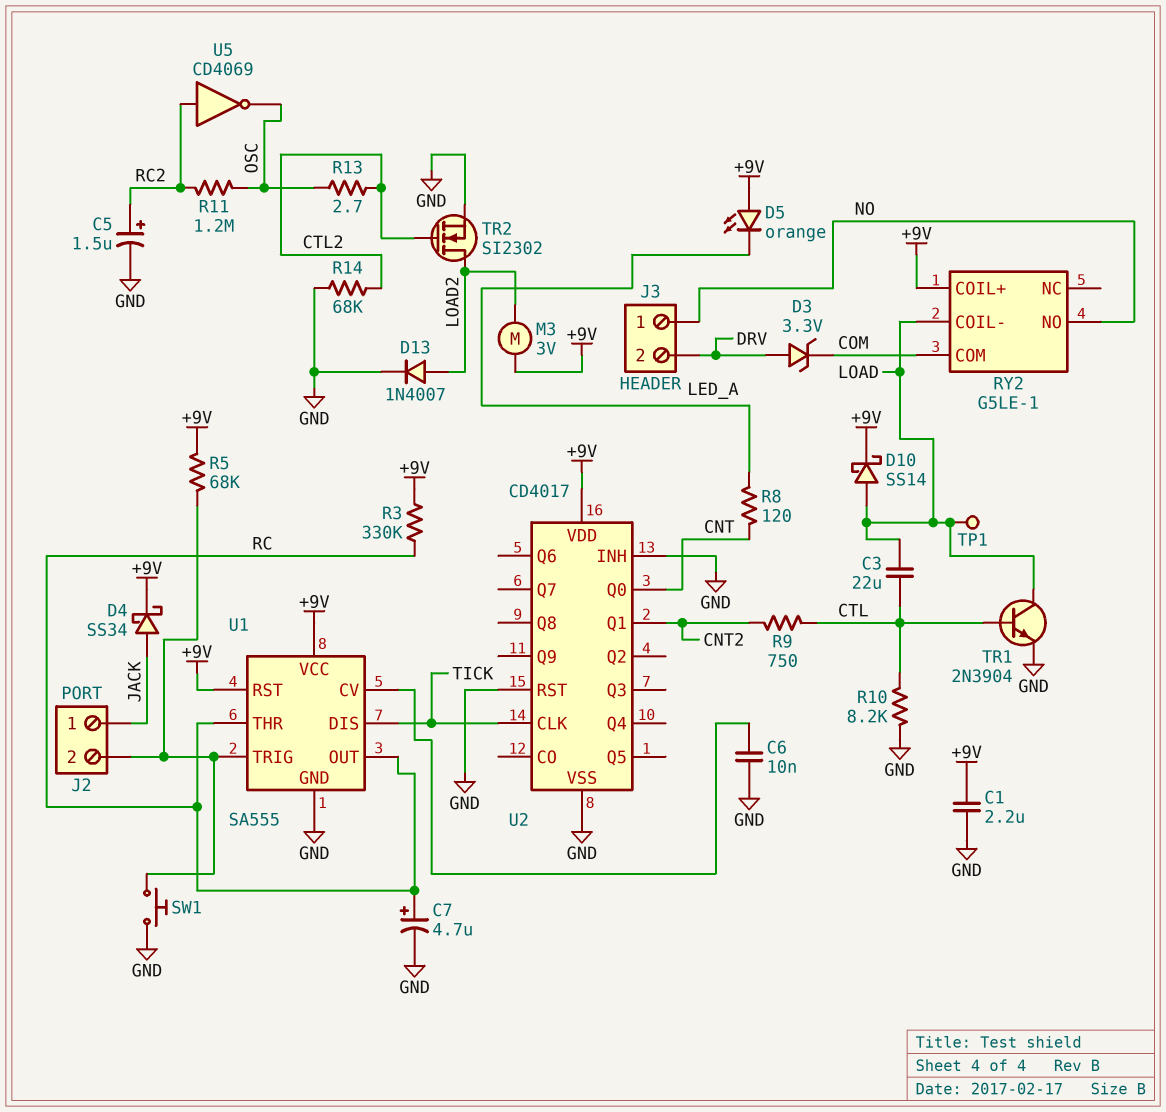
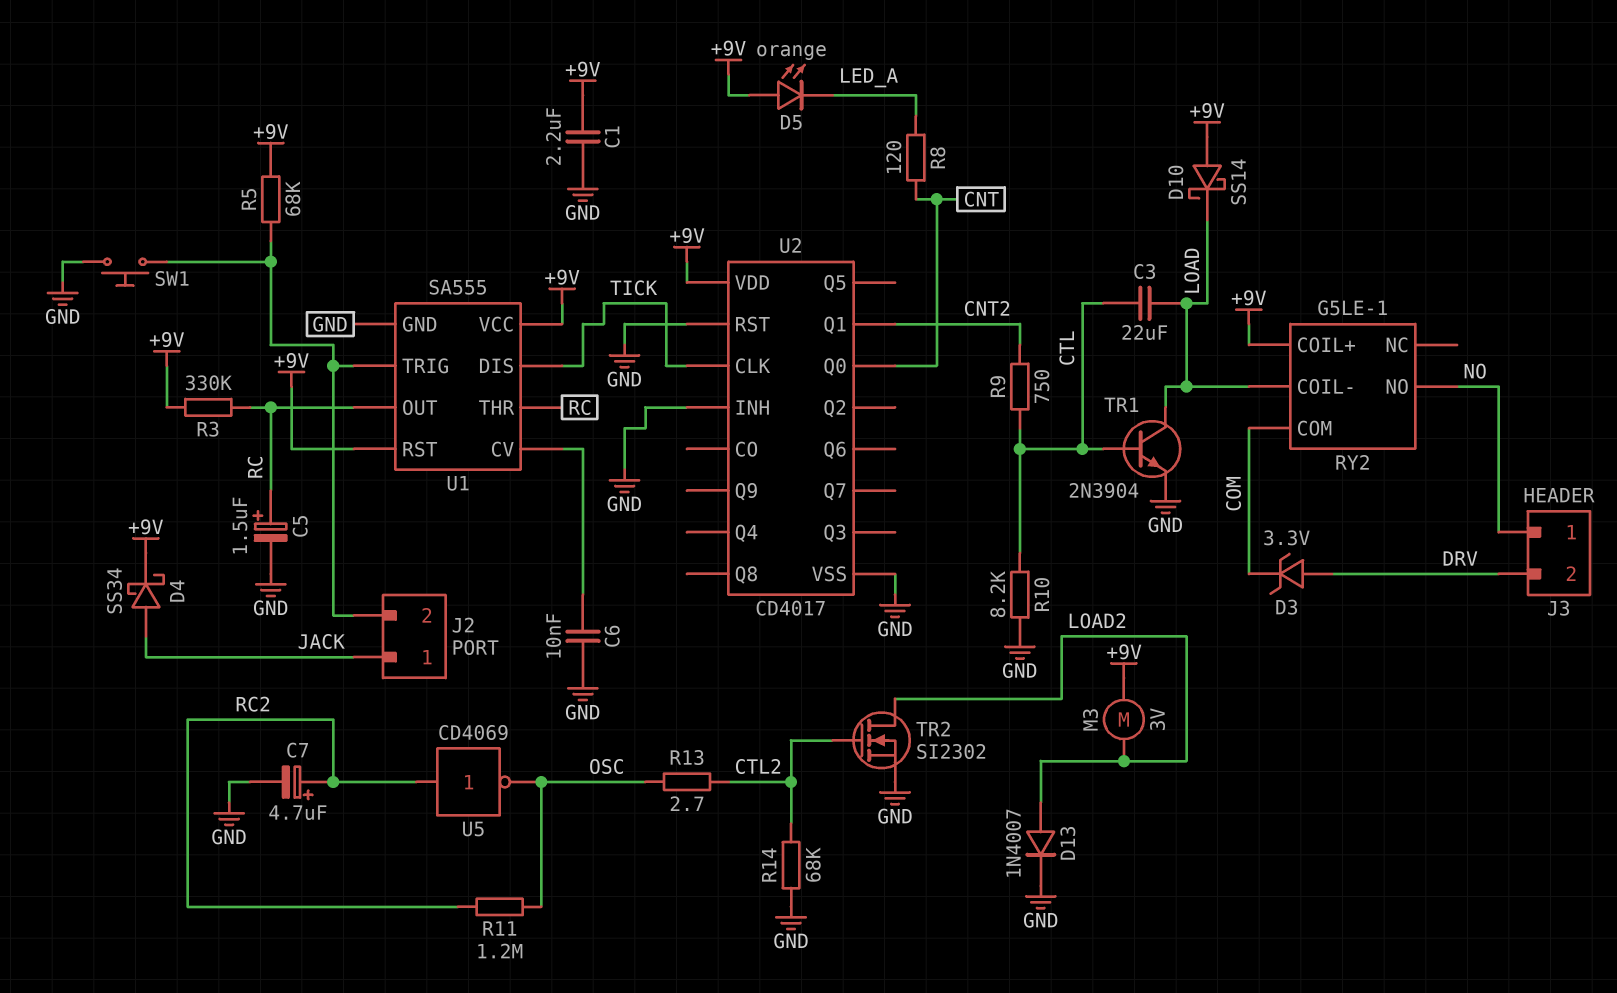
C5: 1.5uF (plus RC2, minus GND) -> 1.5uF (plus RC, minus GND)
C7: 4.7uF (plus RC, minus GND) -> 4.7uF (plus RC2, minus GND)
D10: schottky SS14 (A LOAD, K +9V) -> schottky SS14 (A +9V, K LOAD)
TP1: test point (LOAD) -> none

